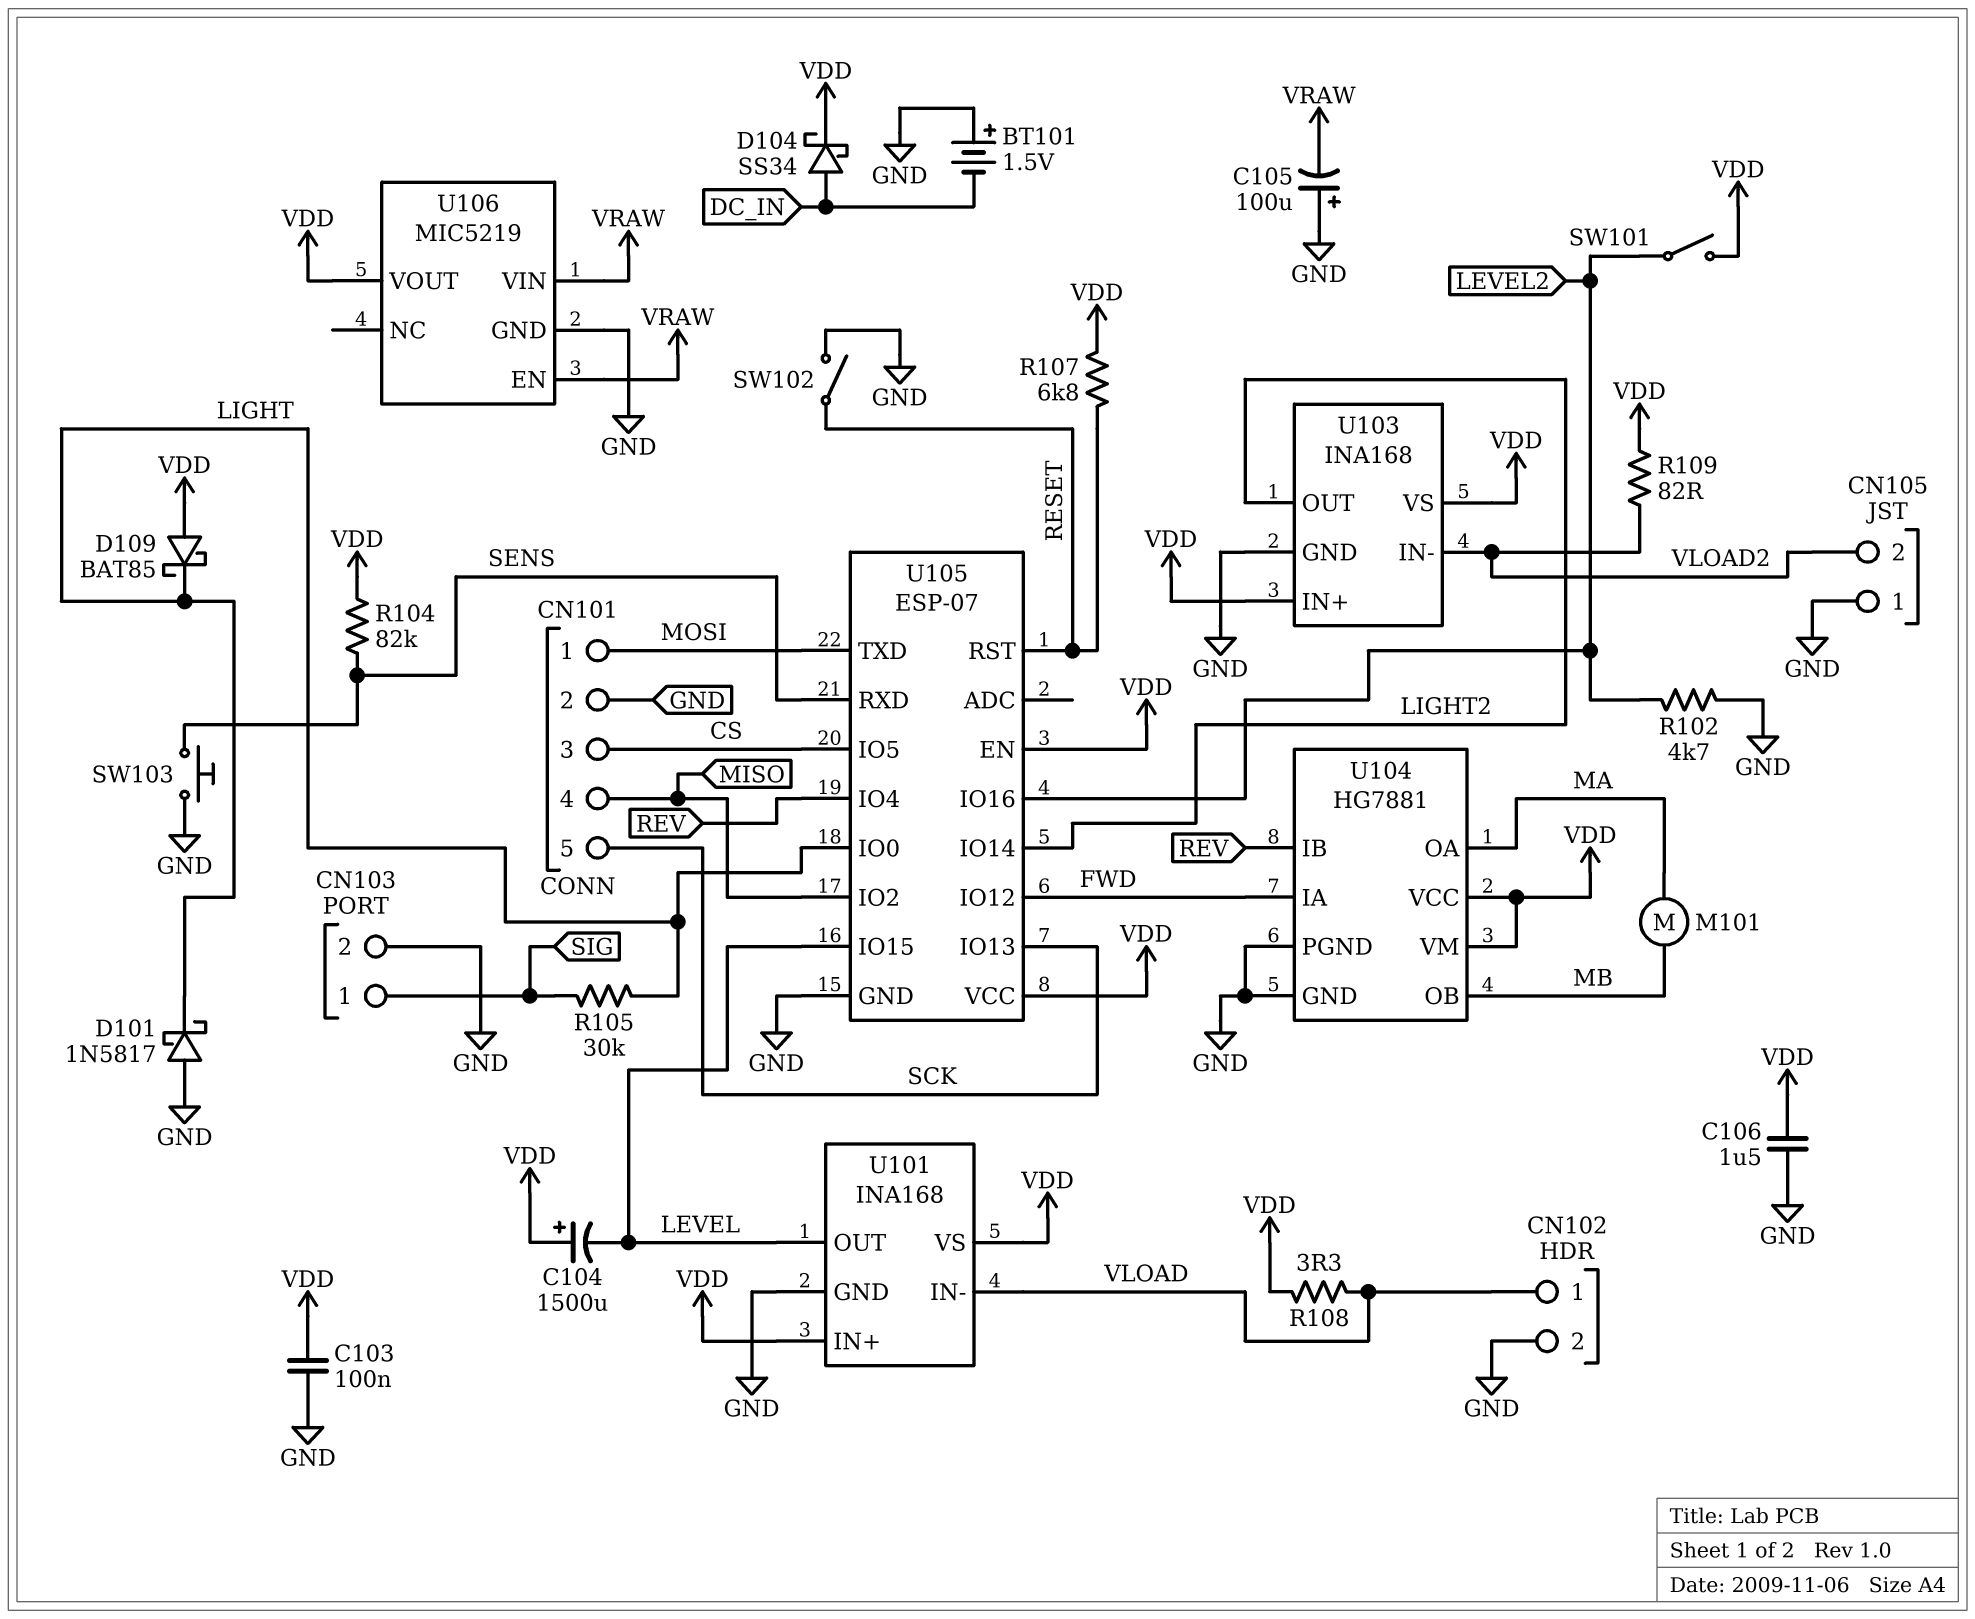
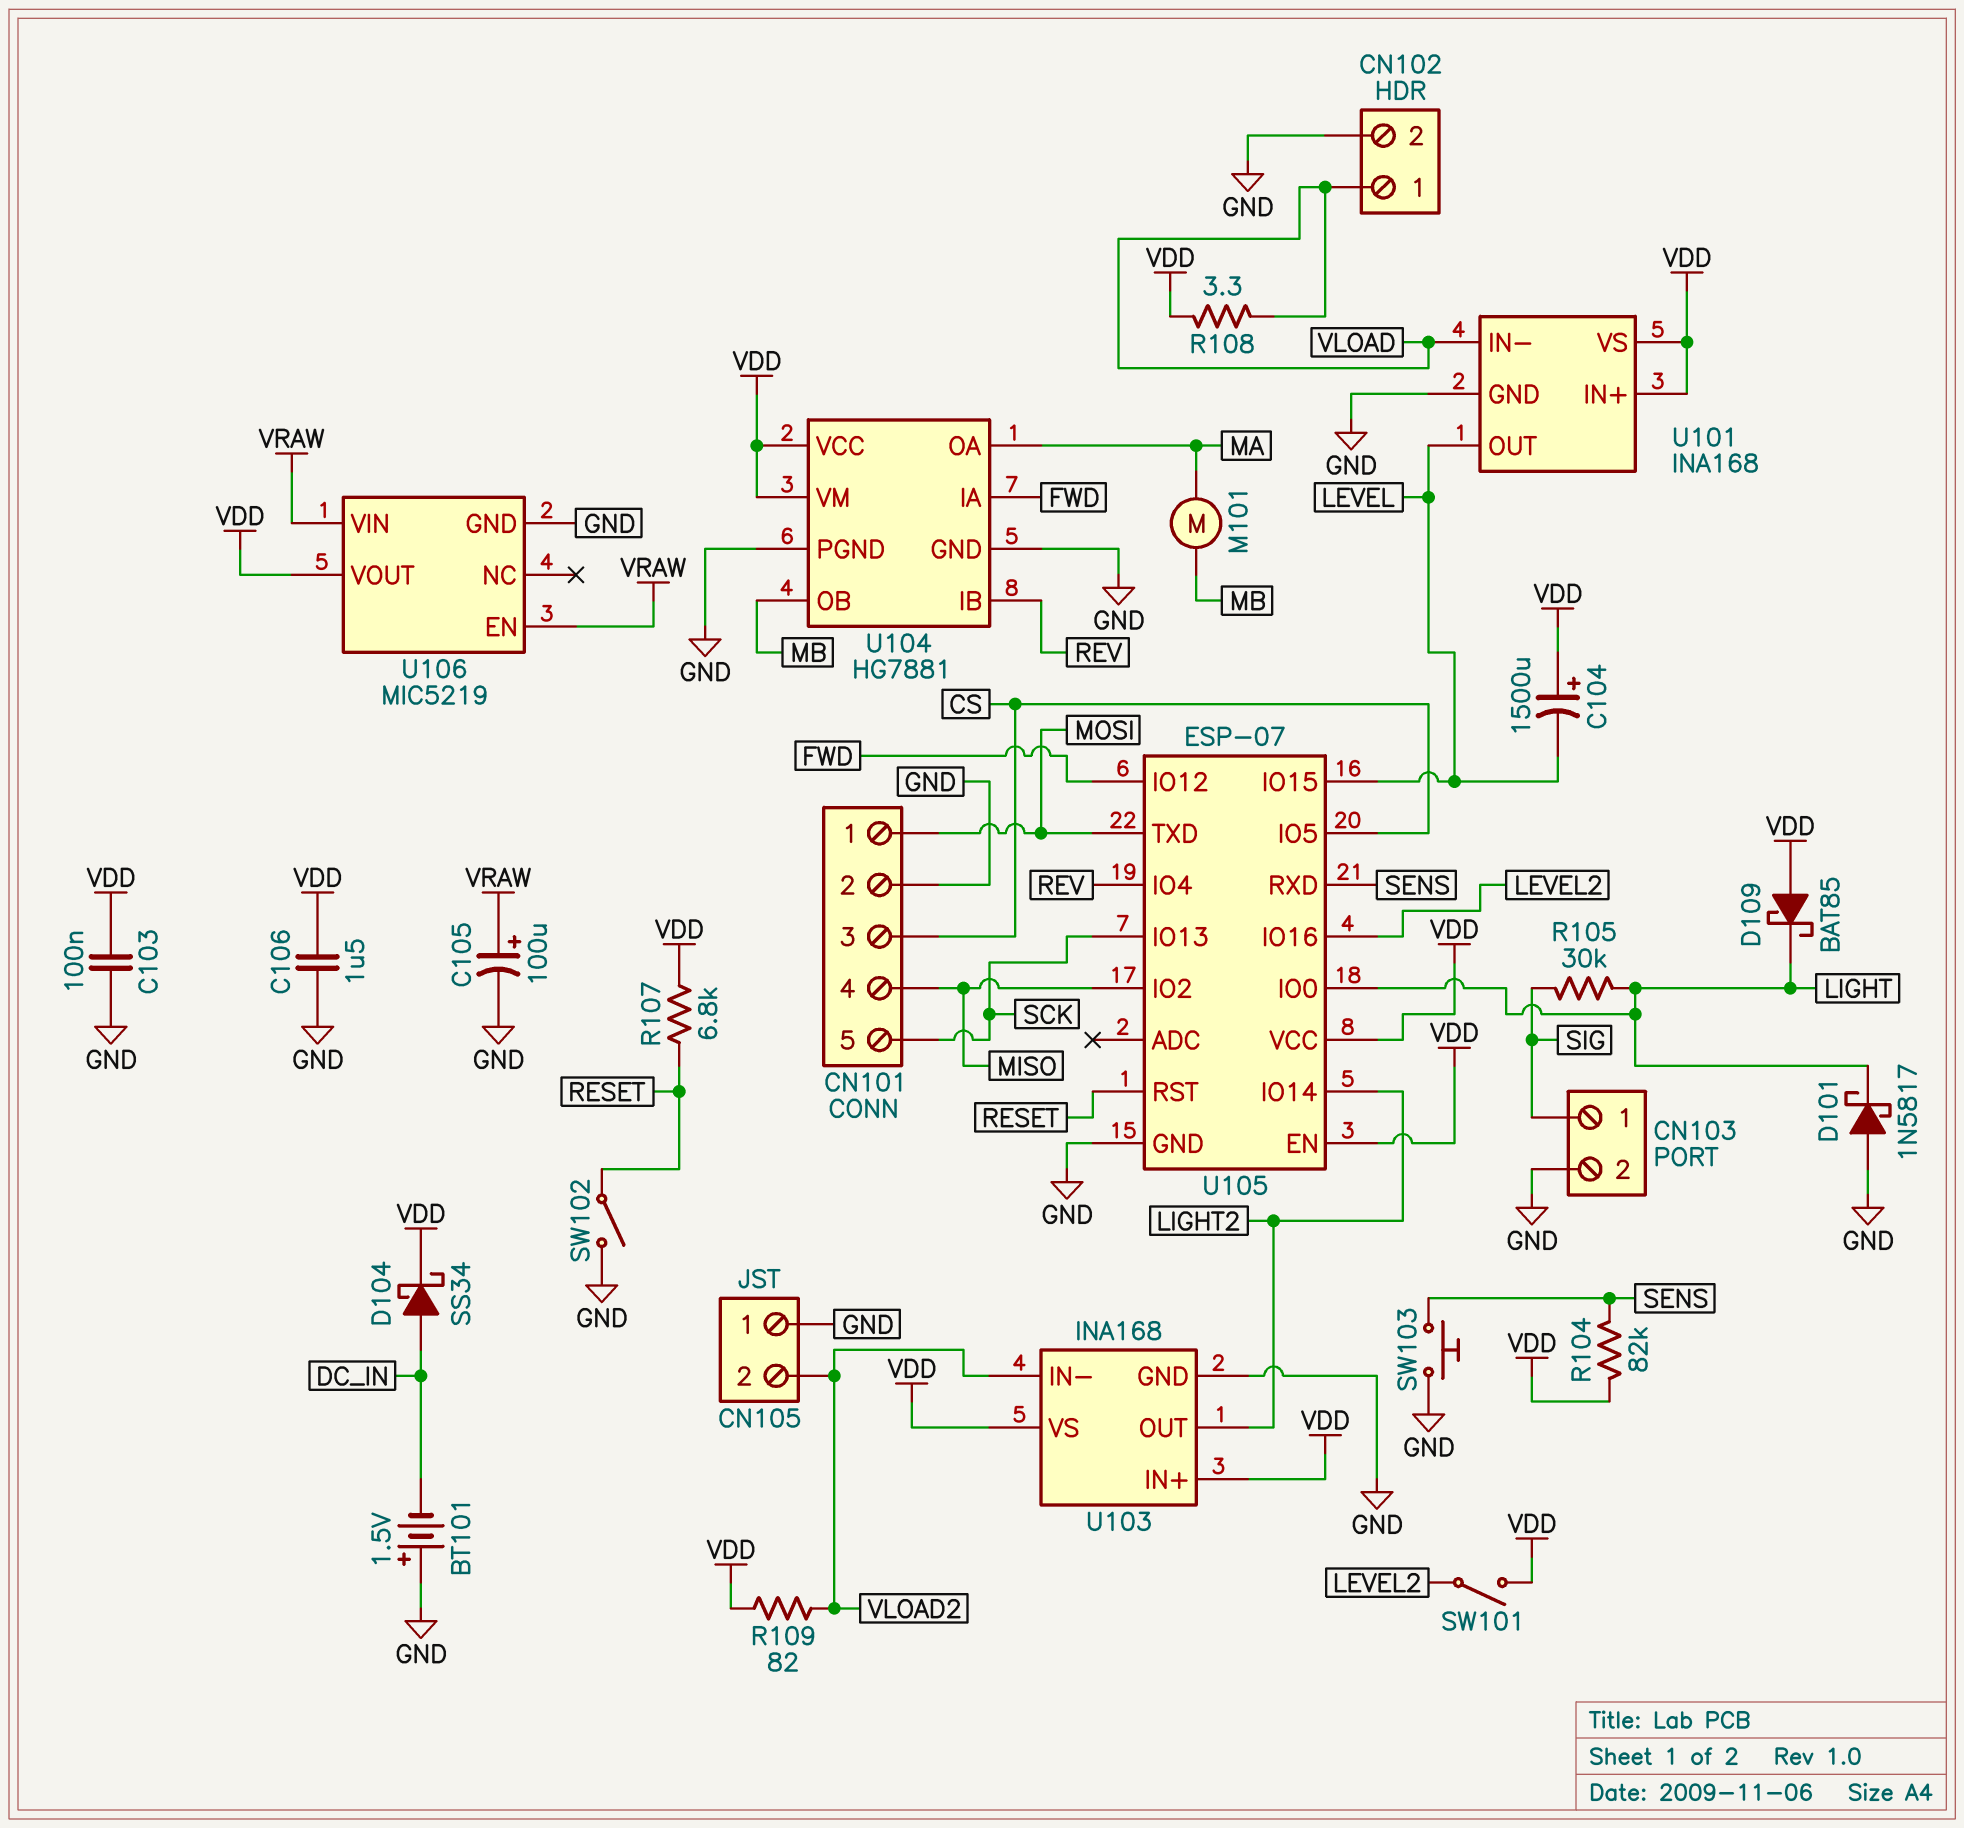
C105: 100uF (plus GND, minus VRAW) -> 100uF (plus VRAW, minus GND)
R102: 4.7k (GND, LEVEL2) -> none

